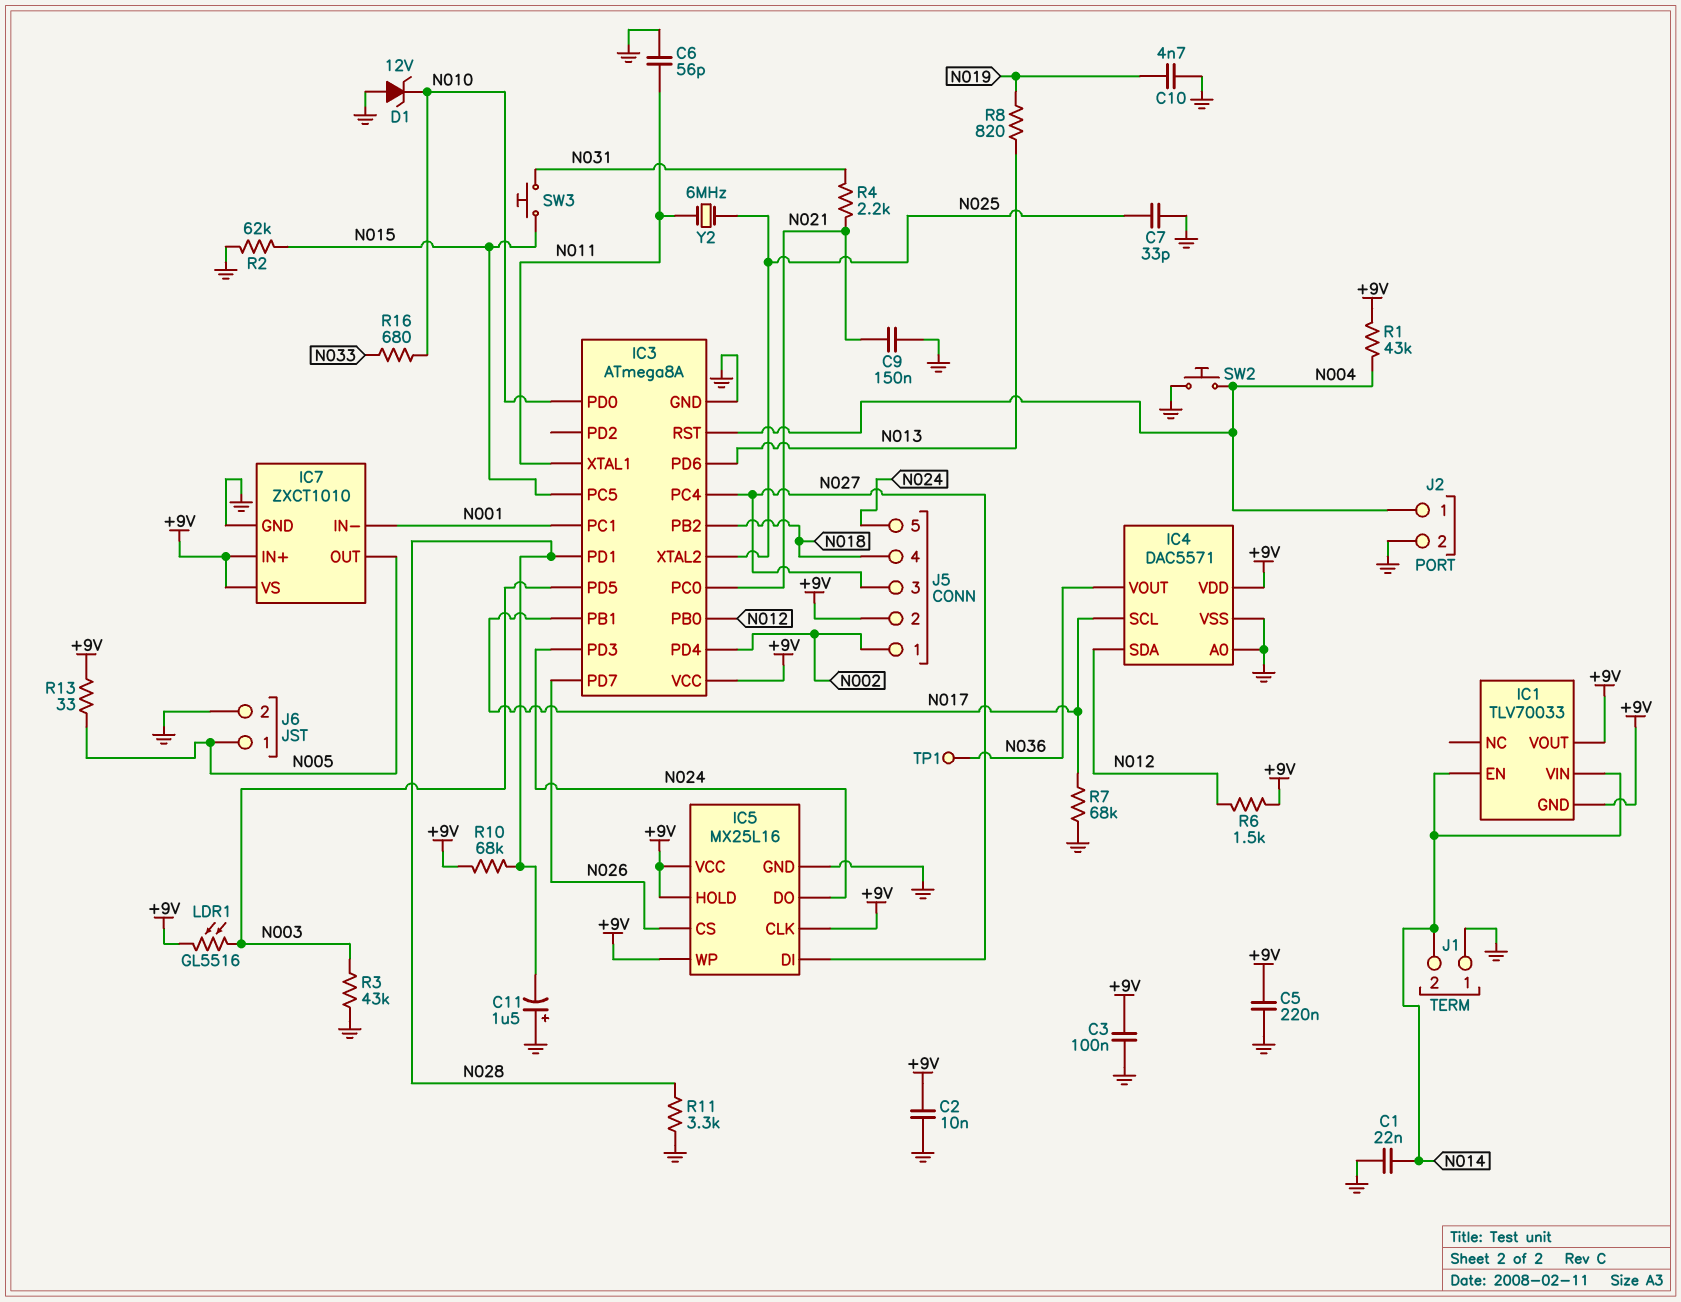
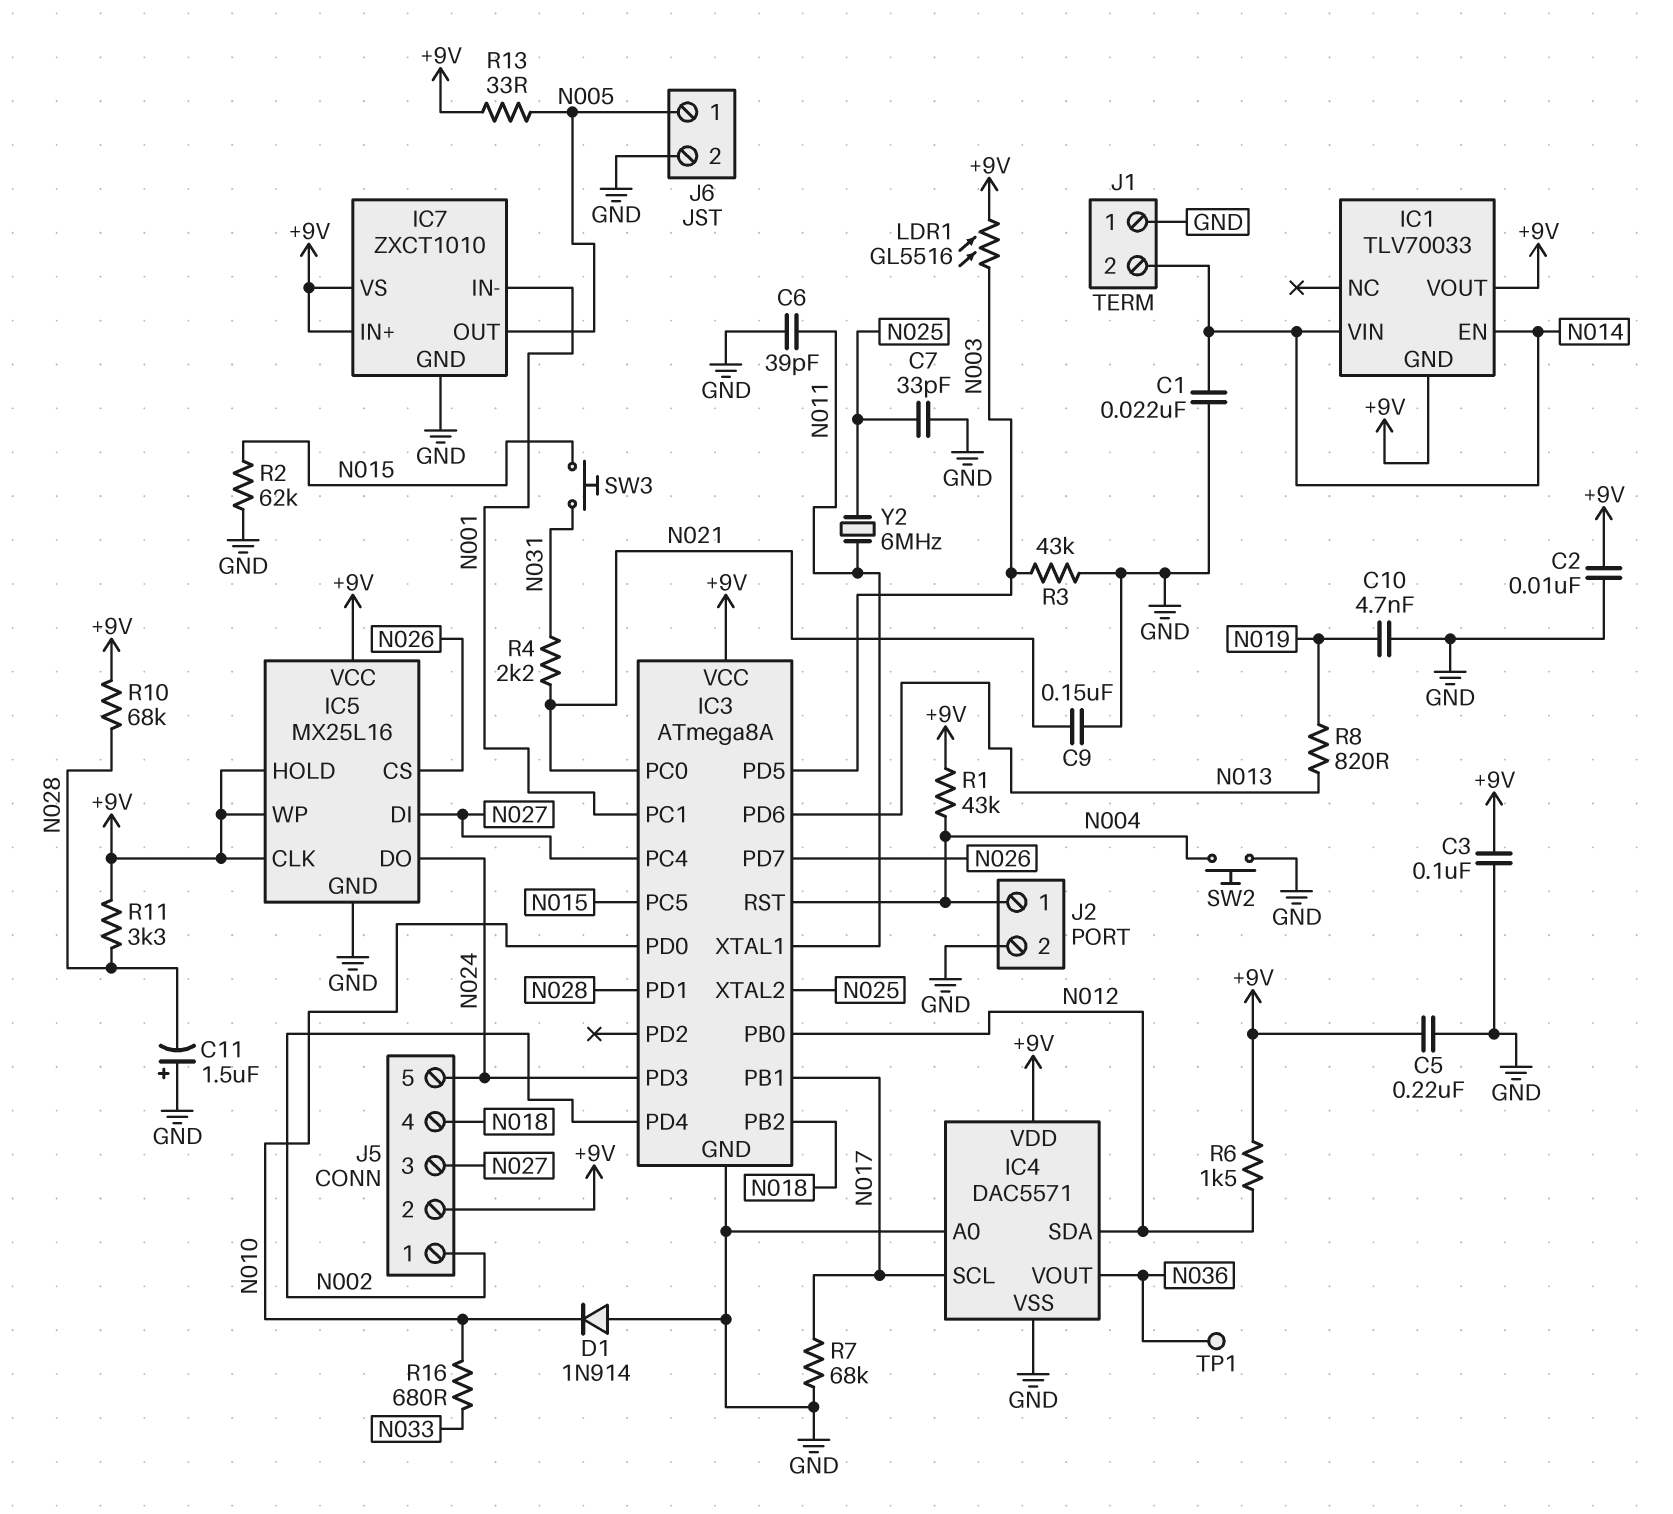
C6: 56pF (GND, N011) -> 39pF (GND, N011)
D1: zener 12V (A GND, K N010) -> diode 1N914 (A GND, K N010)
R11: 3.3k (GND, N028) -> 3.3k (+9V, N028)

